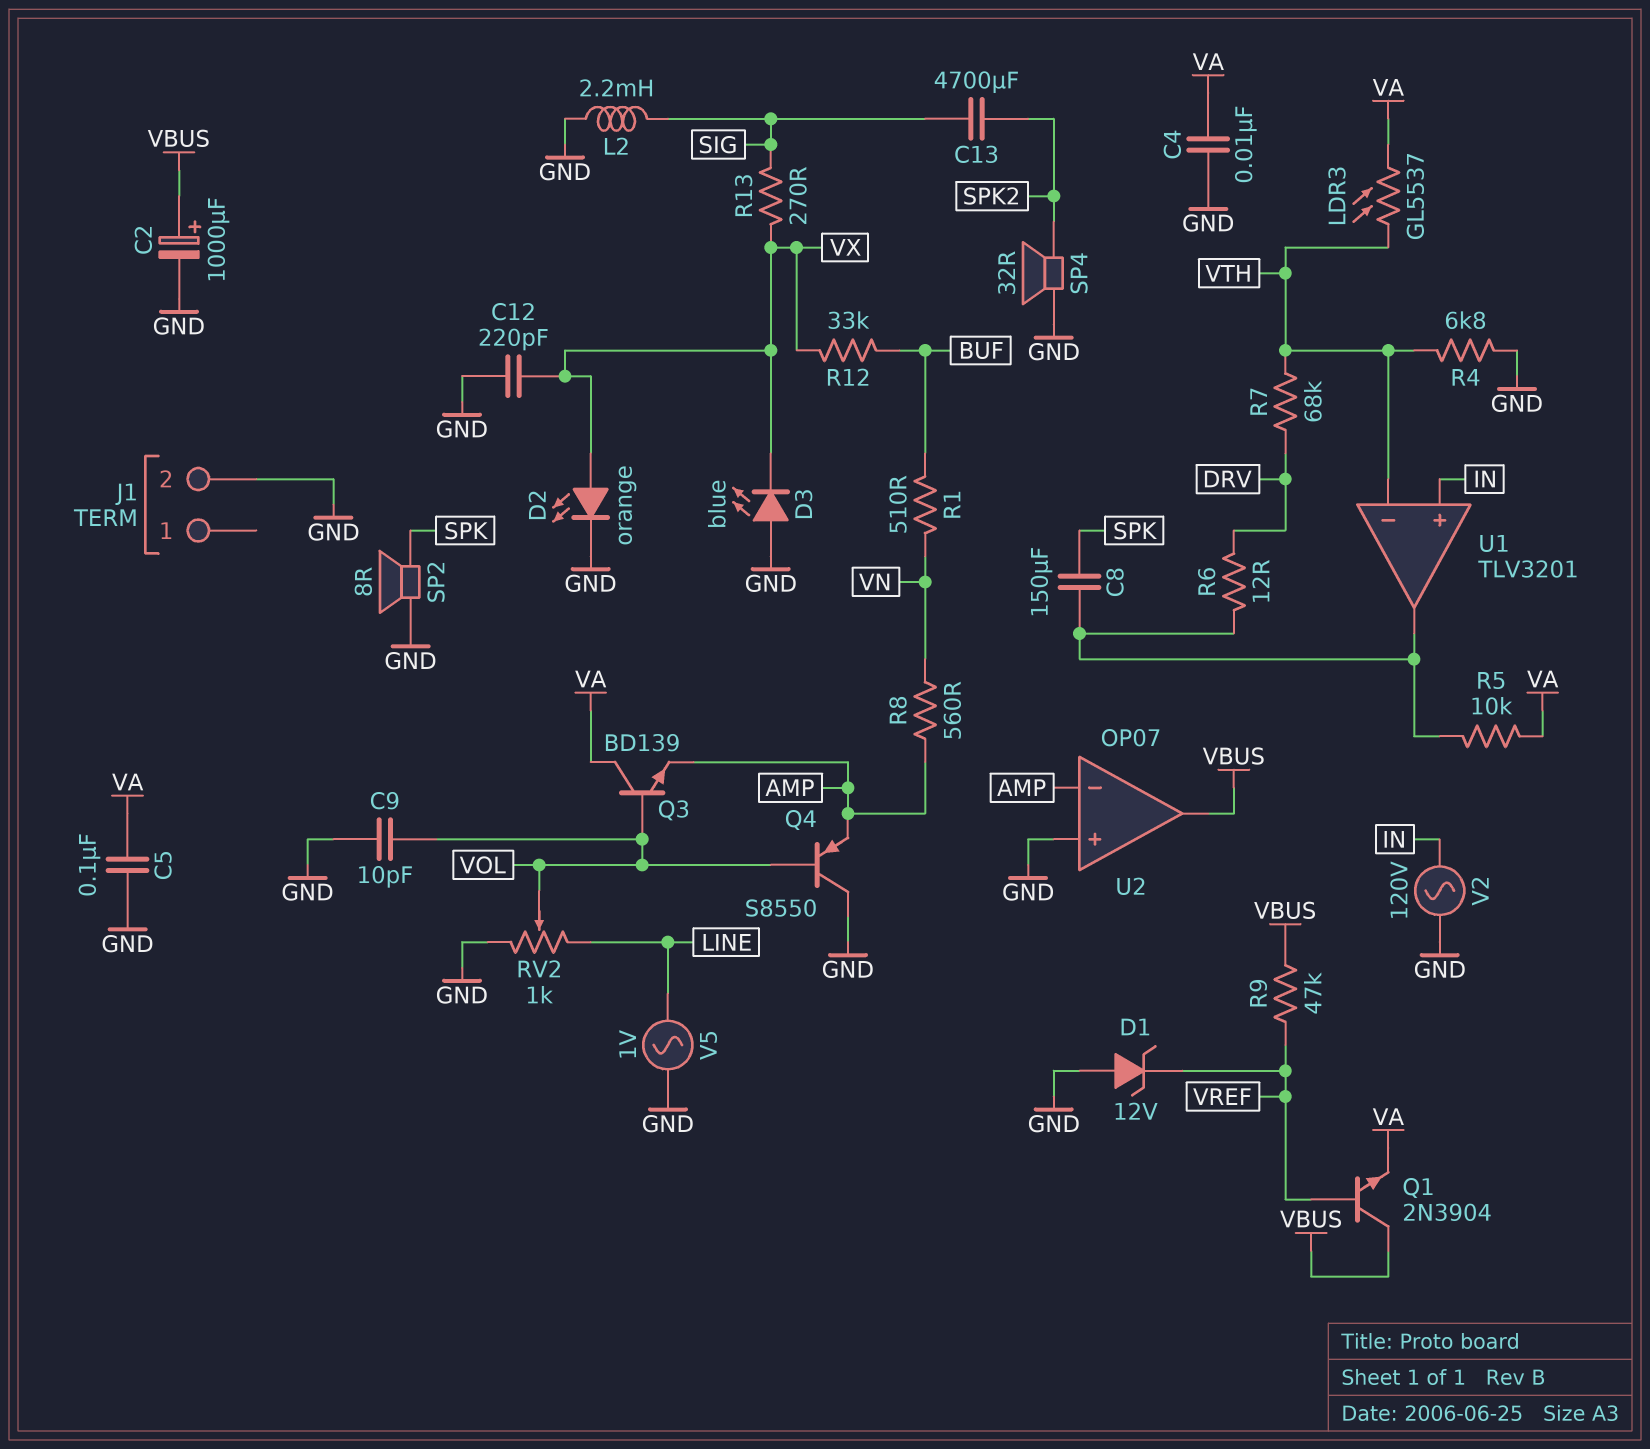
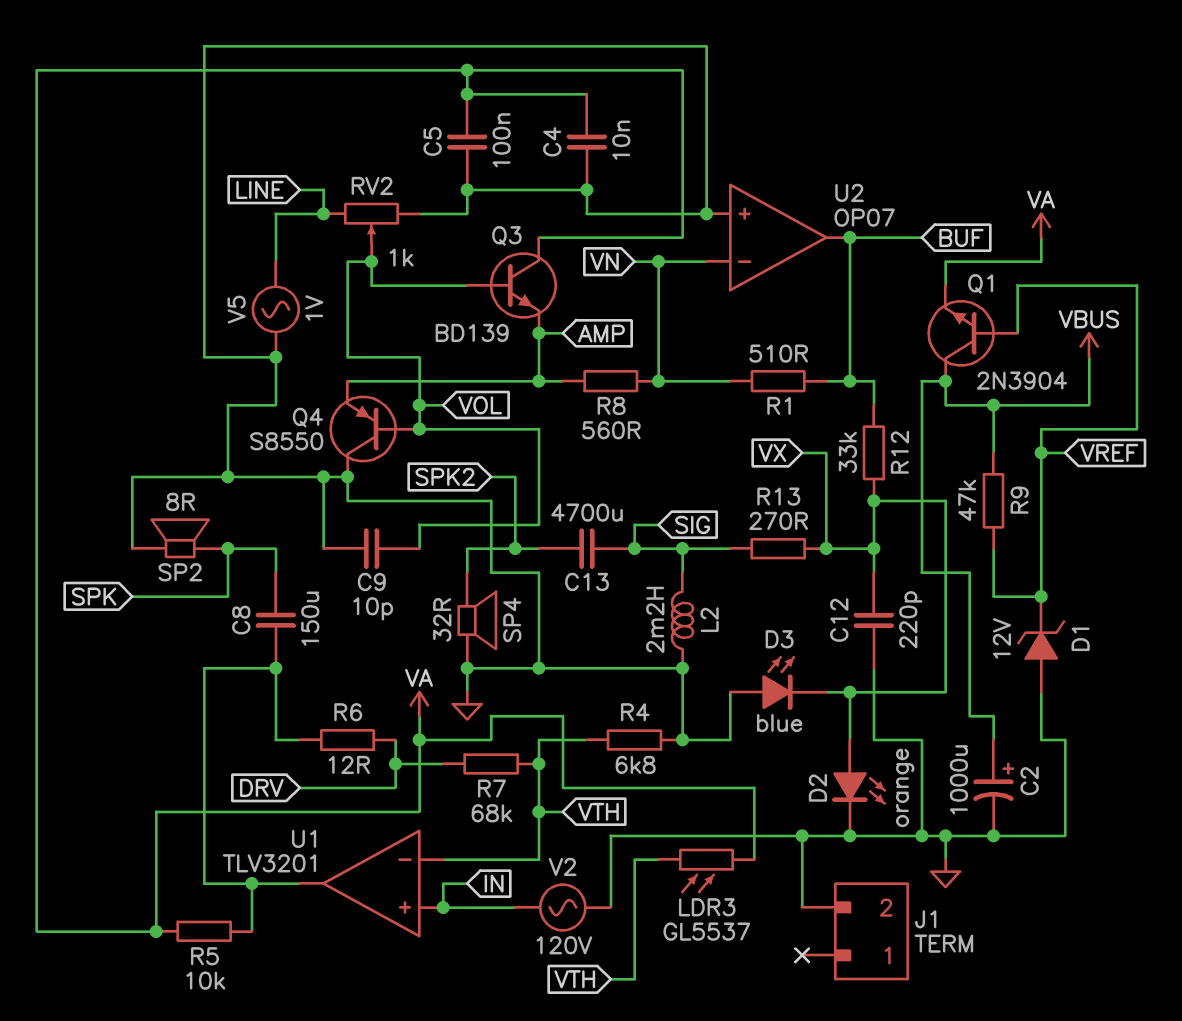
U2 pin in-: AMP -> VN
U2 pin out: VBUS -> BUF

